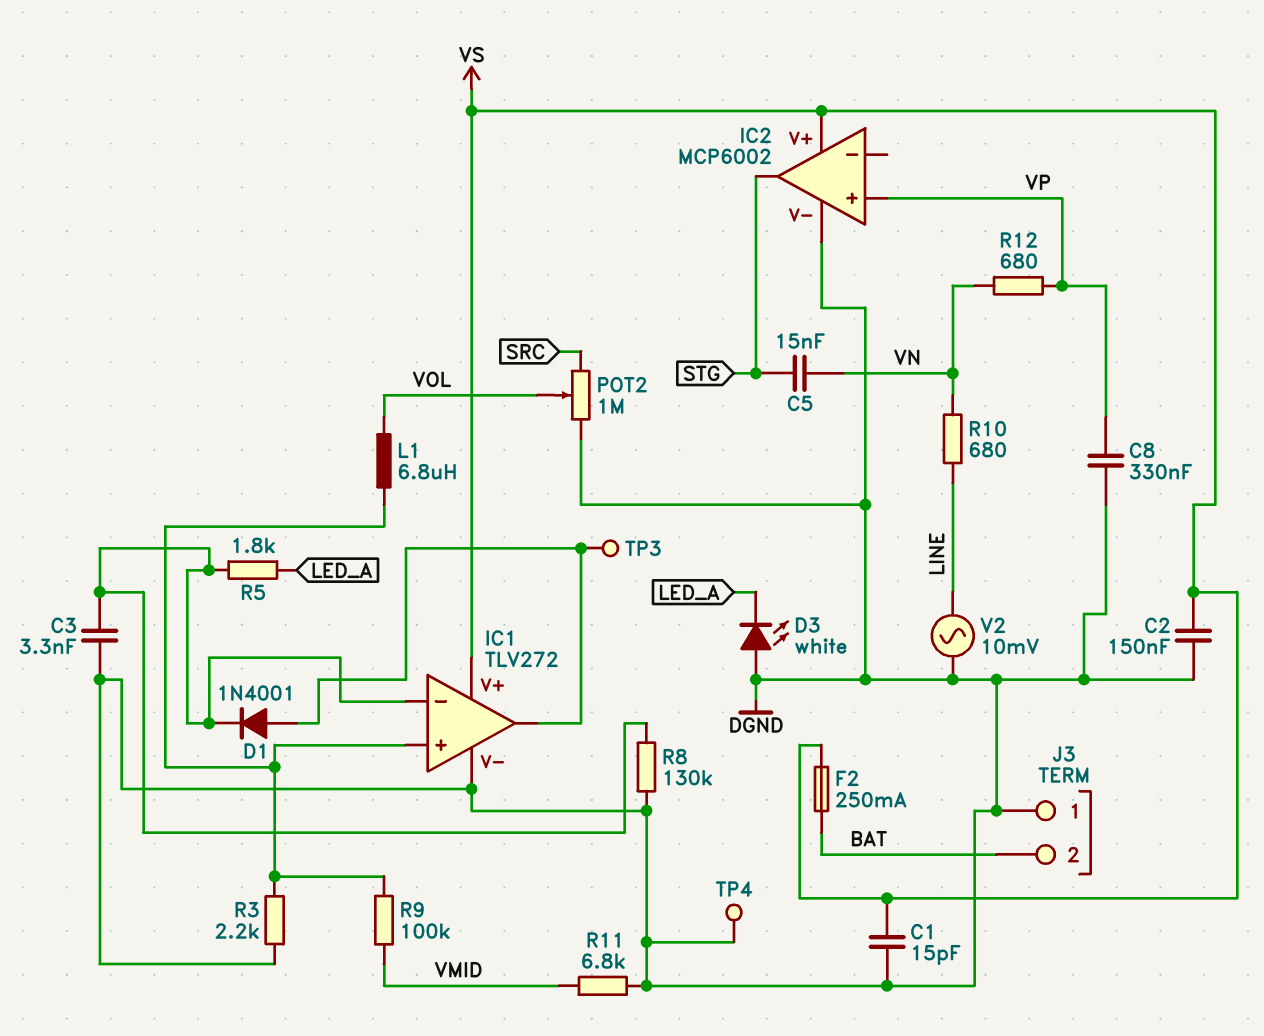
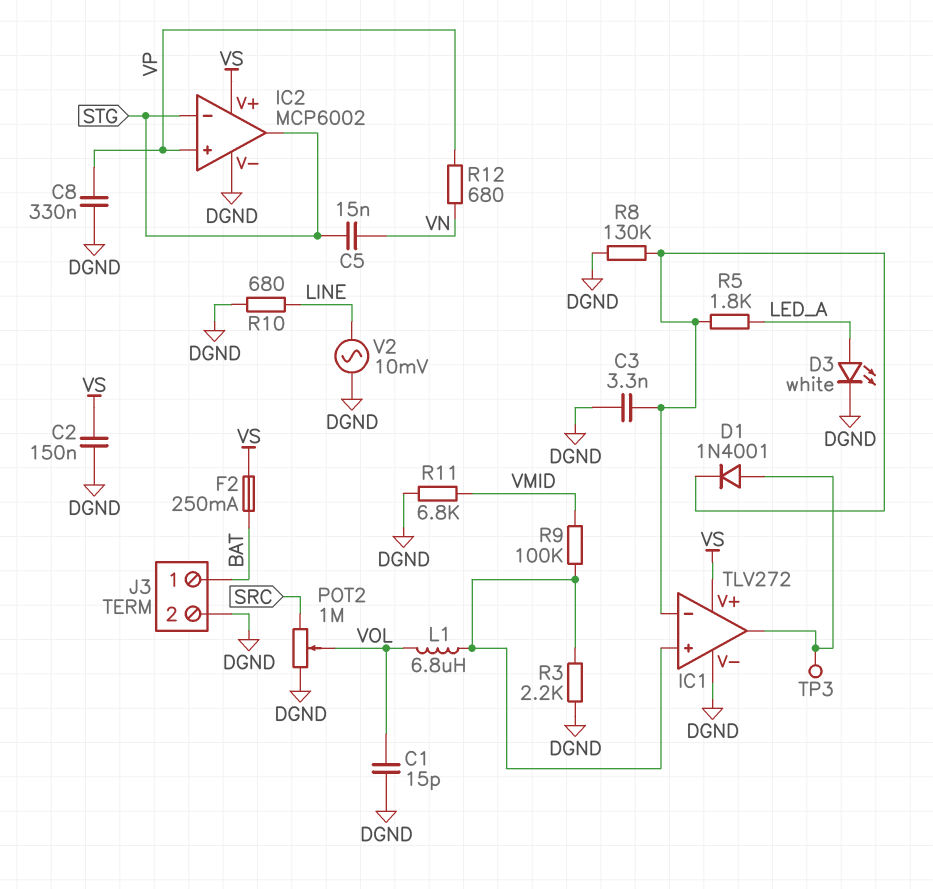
C1: 15pF (DGND, VS) -> 15pF (DGND, VOL)
D3: LED white (A DGND, K LED_A) -> LED white (A LED_A, K DGND)
IC2 pin in-: none -> STG
J3 pin 1: DGND -> BAT
J3 pin 2: BAT -> DGND
R10: 680 (LINE, VN) -> 680 (DGND, LINE)
TP4: test point (DGND) -> none

